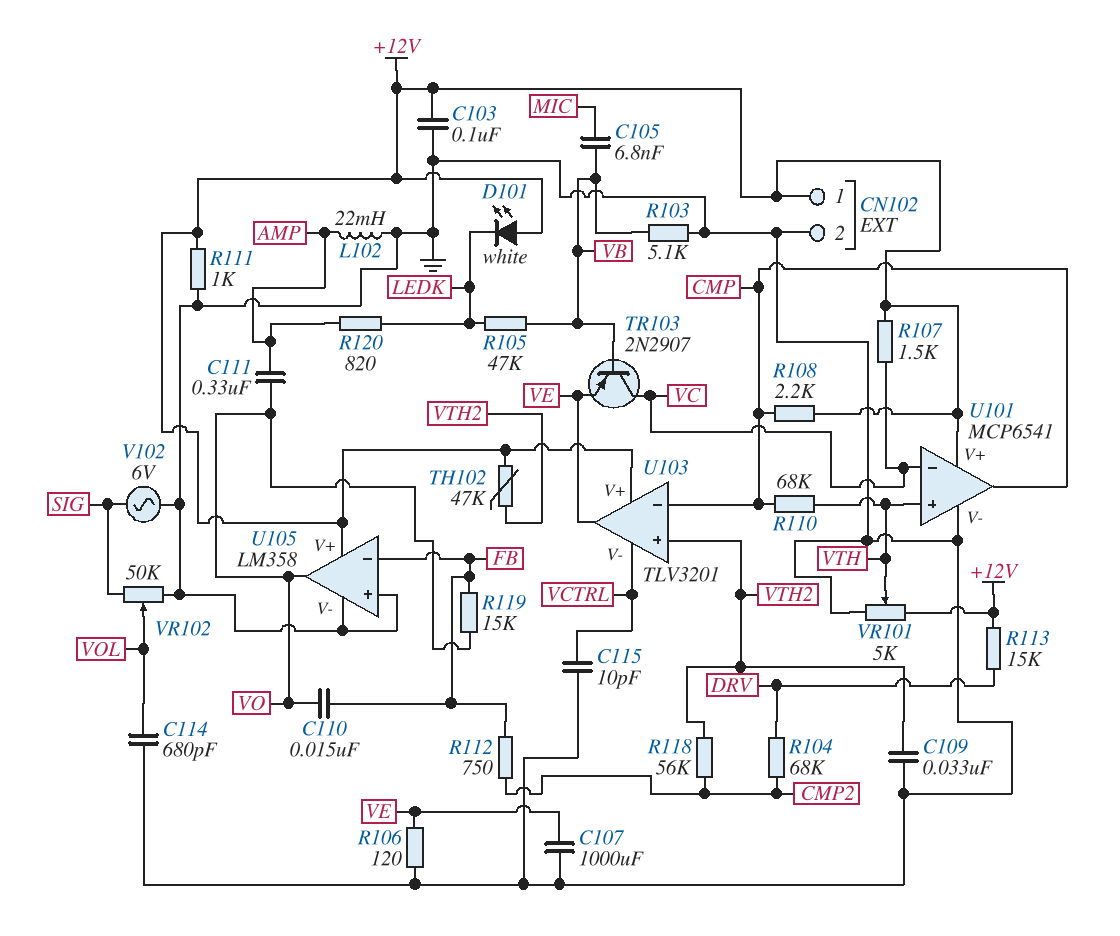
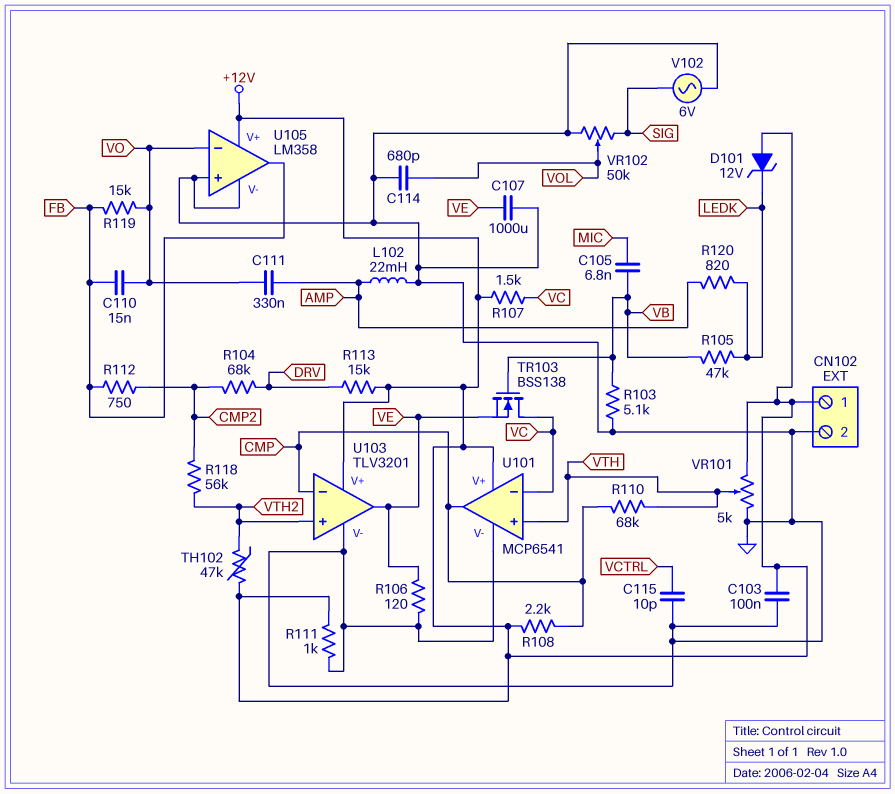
C109: 33nF (GND, VTH2) -> none
D101: LED white (A +12V, K LEDK) -> zener 12V (A +12V, K LEDK)
TR103: PNP 2N2907 (B VB, C VC, E VE) -> NMOS BSS138 (G VB, D VC, S VE)
U103 pin V-: VCTRL -> GND
U105 pin in-: FB -> VO
U105 pin out: VO -> FB

